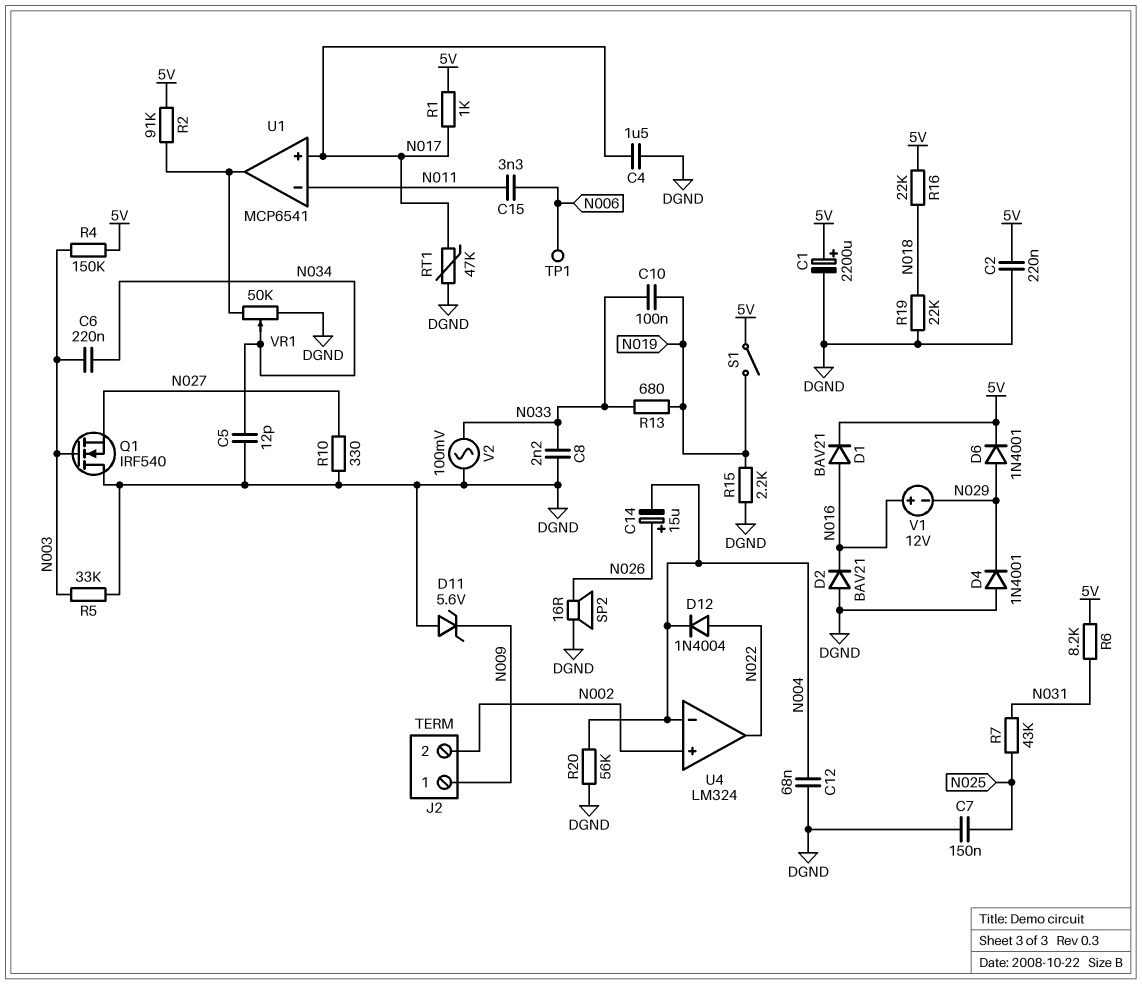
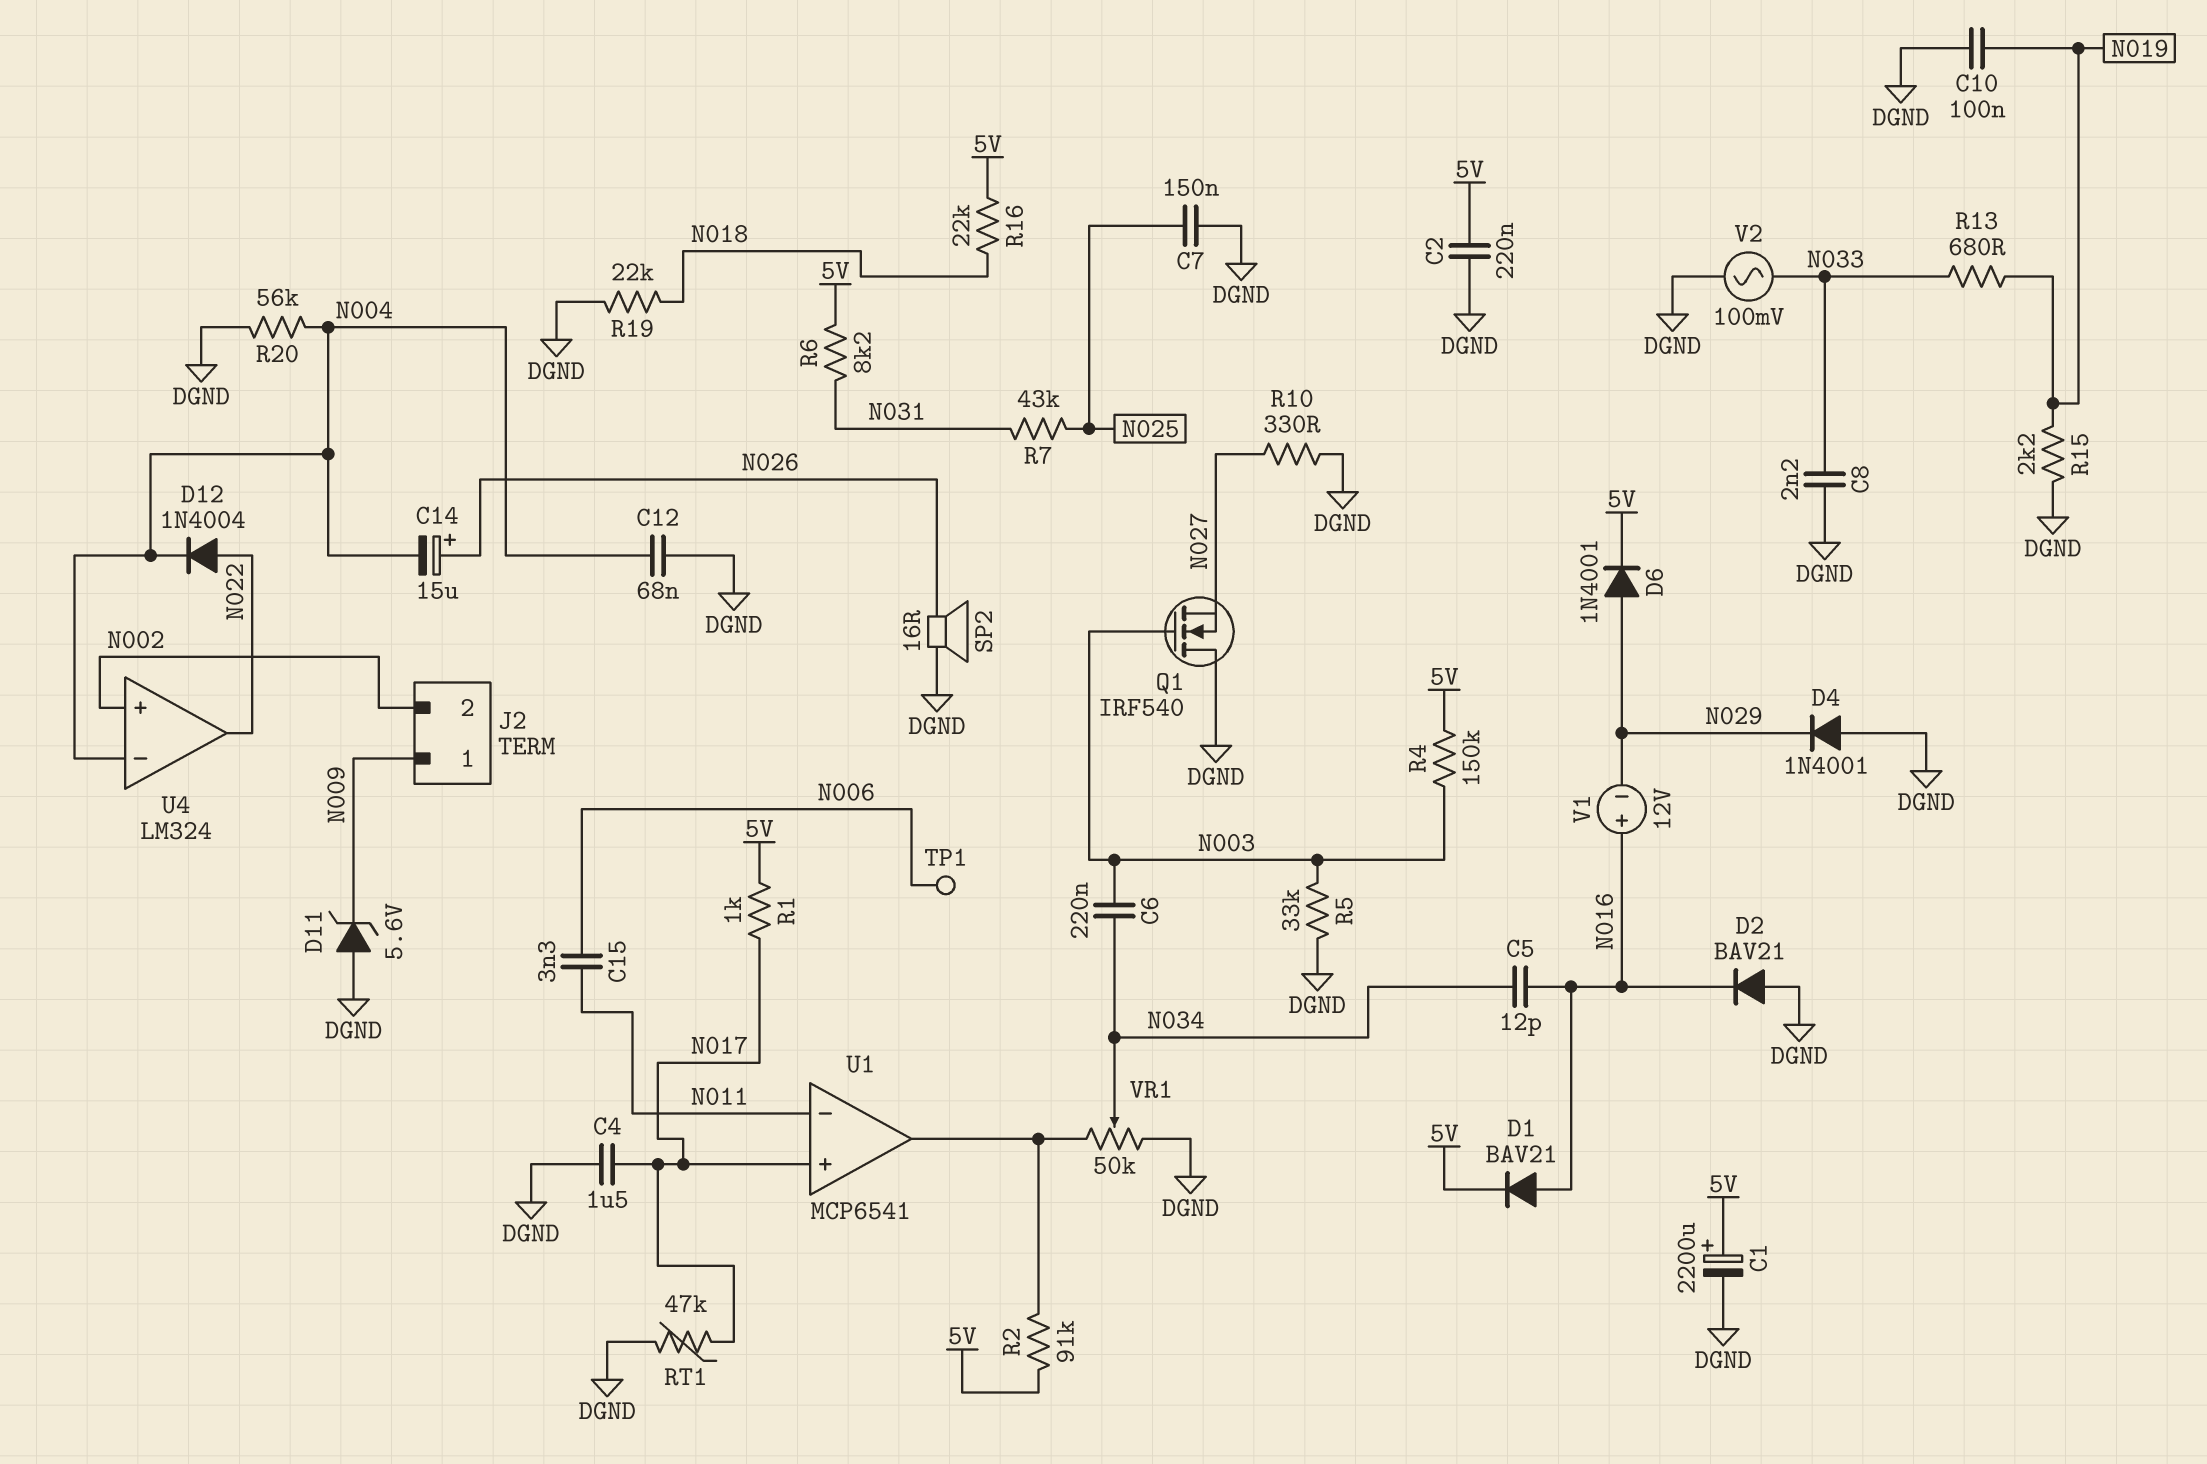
C5: 12pF (DGND, N034) -> 12pF (N016, N034)
C10: 100nF (N019, N033) -> 100nF (DGND, N019)
S1: switch (5V, N019) -> none

